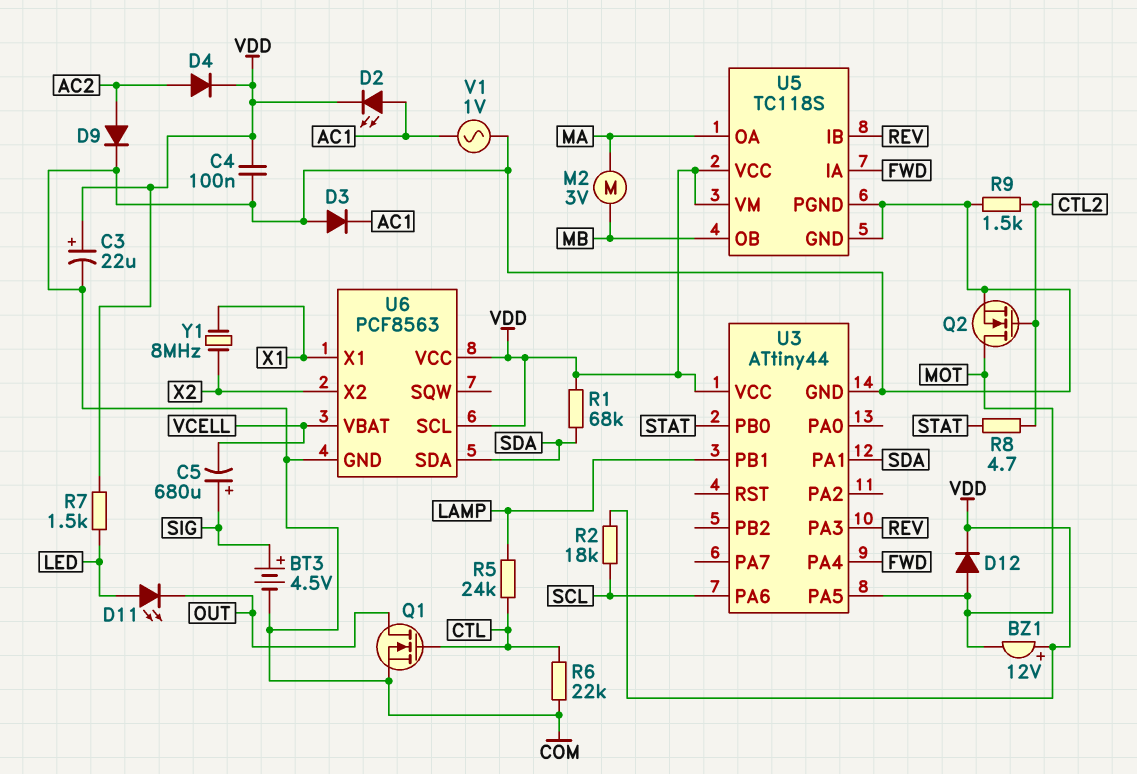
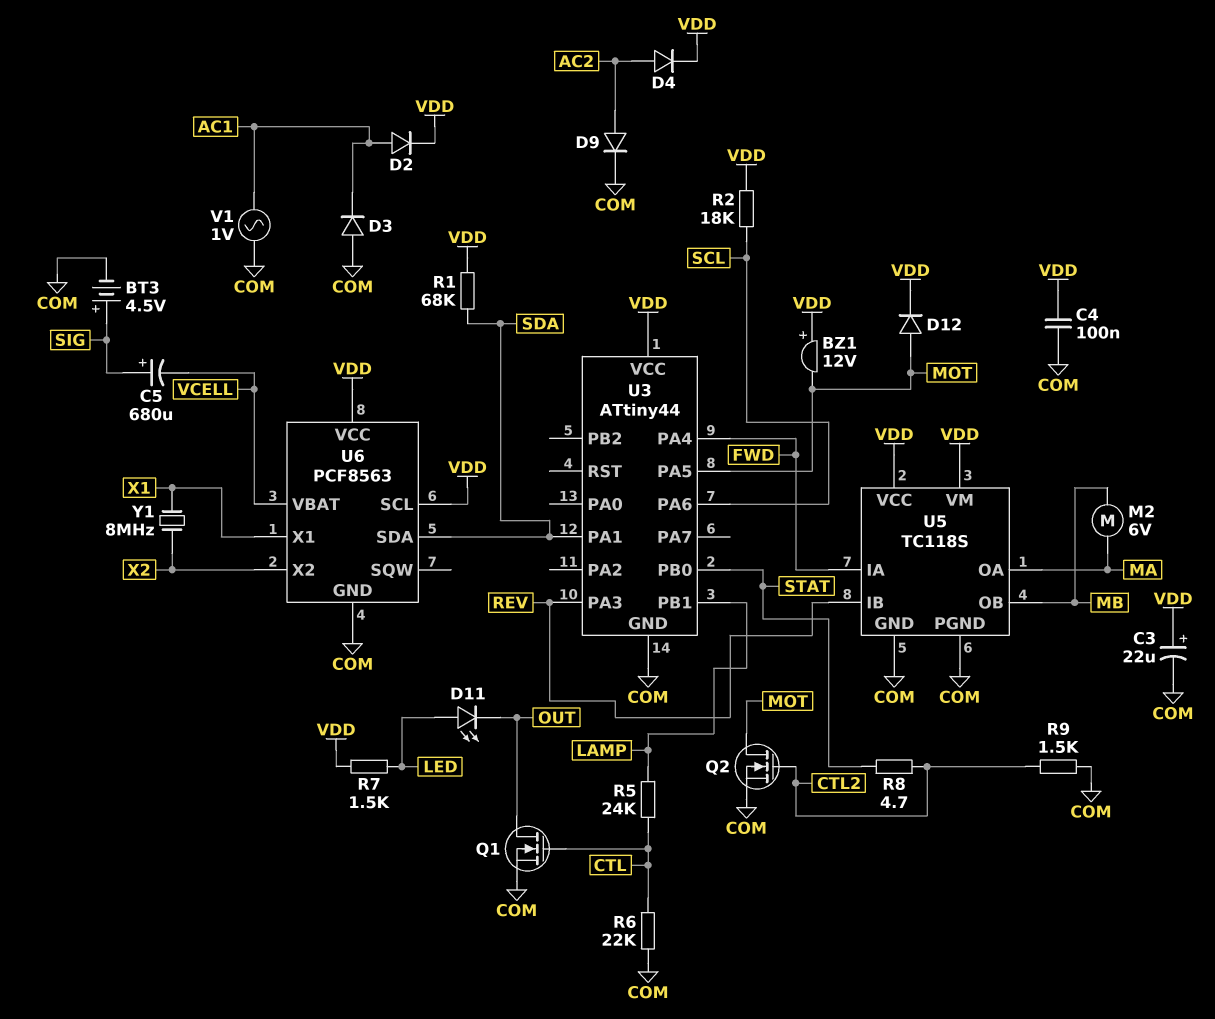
D2: LED (A AC1, K VDD) -> diode (A AC1, K VDD)
M2: motor 3V (MA, MB) -> motor 6V (MA, MB)

